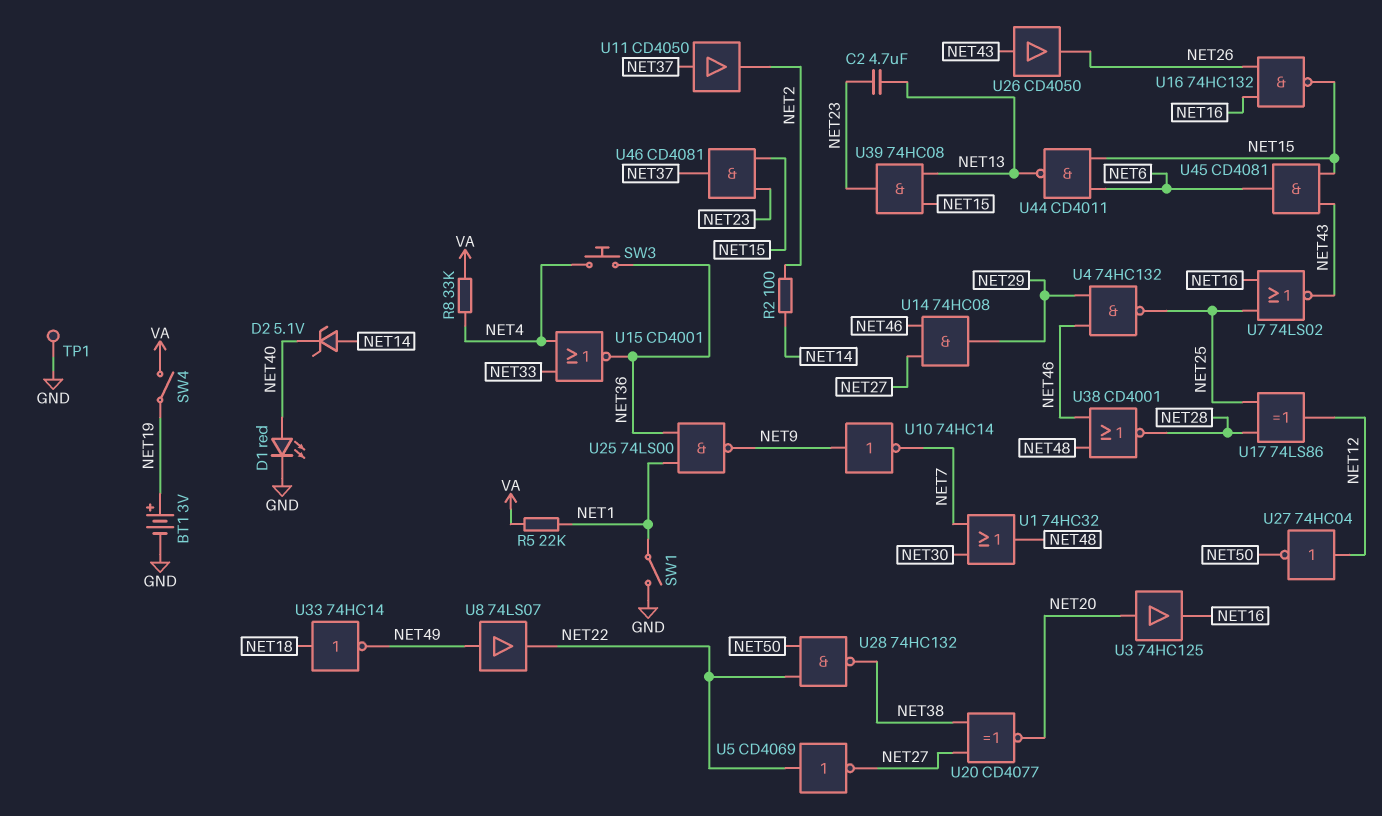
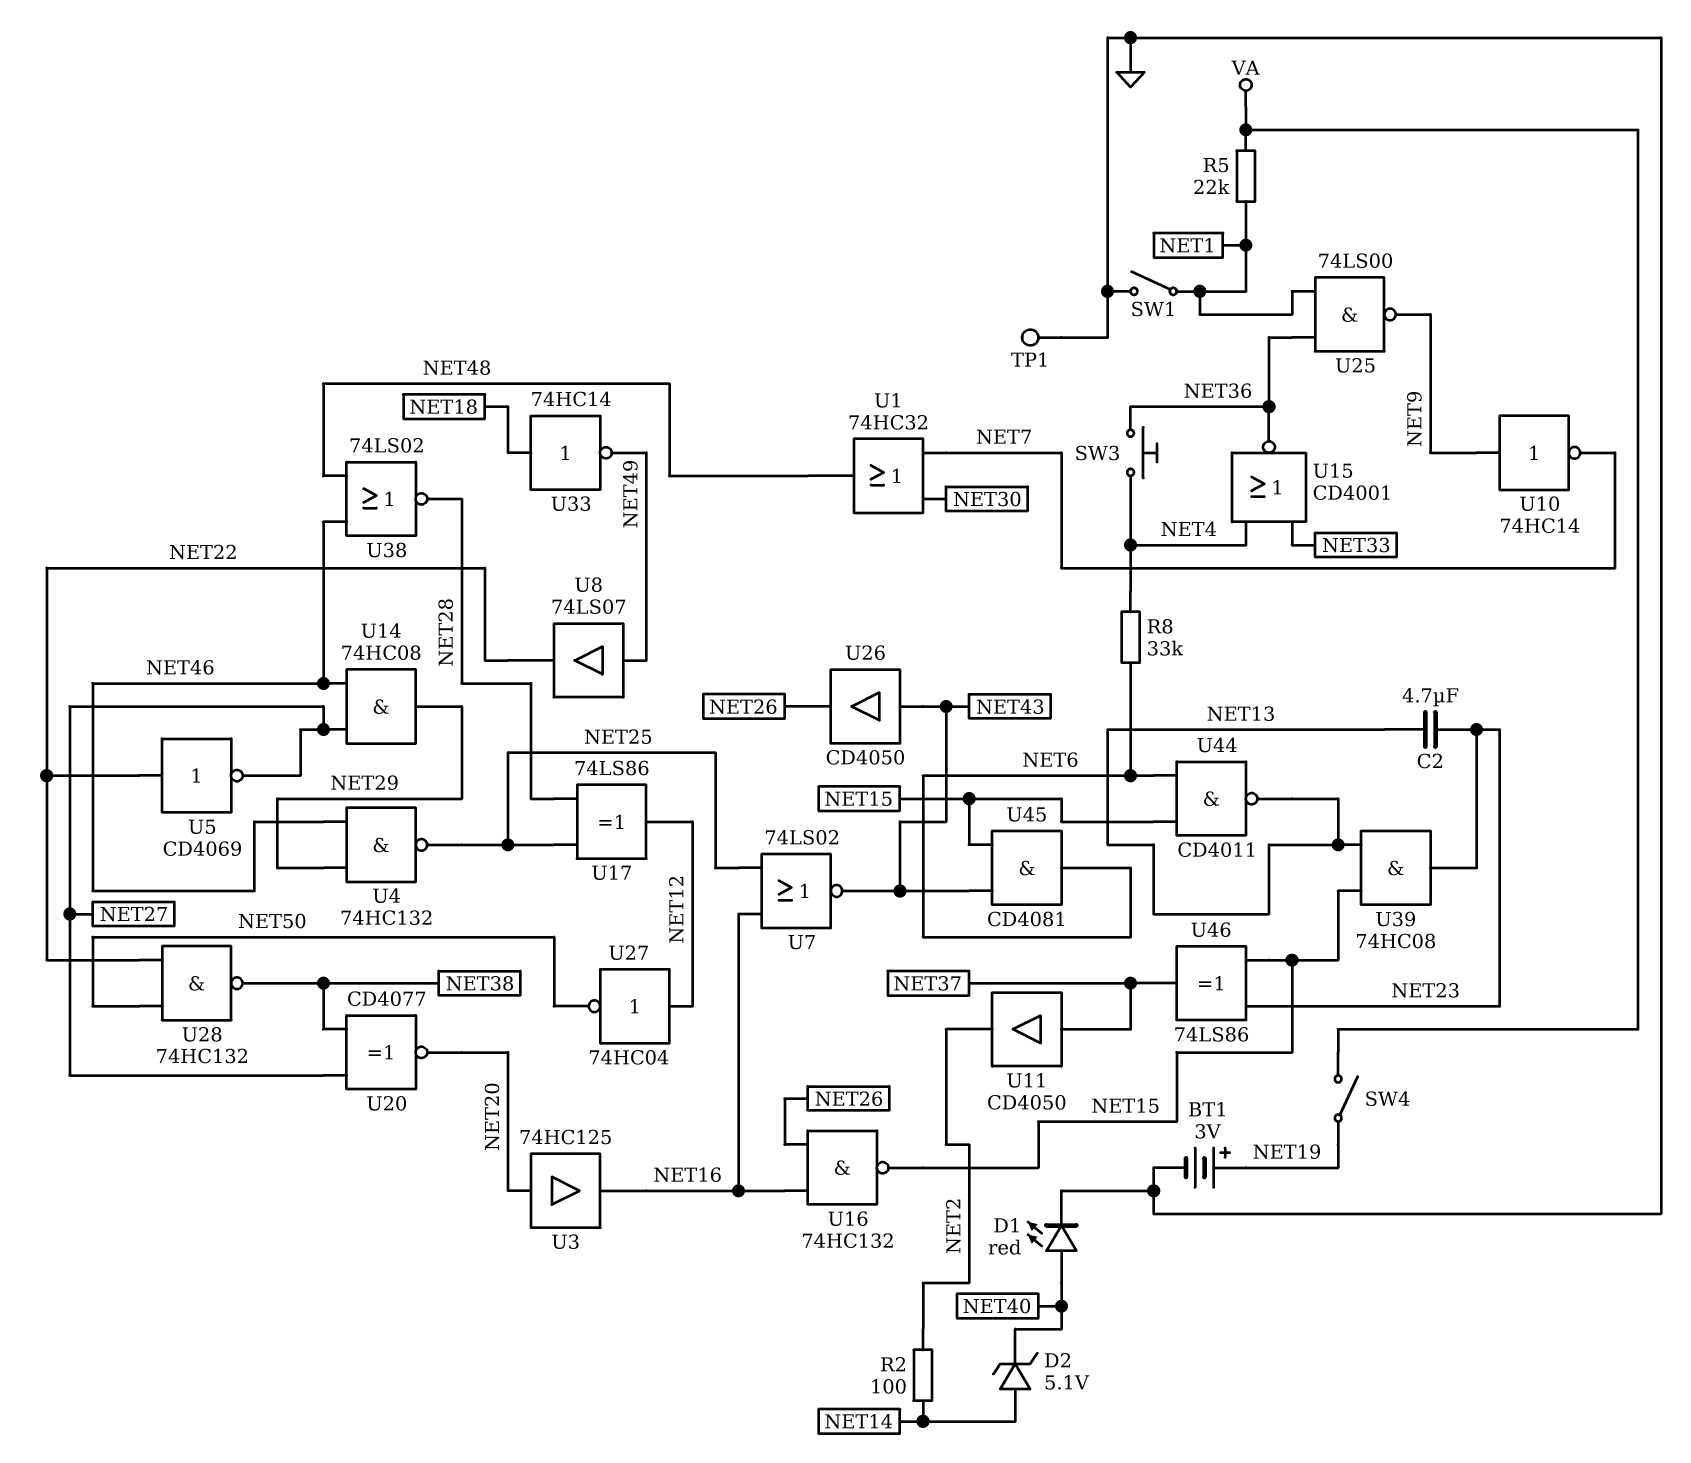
R8: 33k (NET4, VA) -> 33k (NET4, NET6)
U38: NOR CD4001 (in NET46, in NET48, out NET28) -> NOR 74LS02 (in NET46, in NET48, out NET28)
U46: AND CD4081 (in NET15, in NET23, out NET37) -> XOR 74LS86 (in NET15, in NET23, out NET37)

